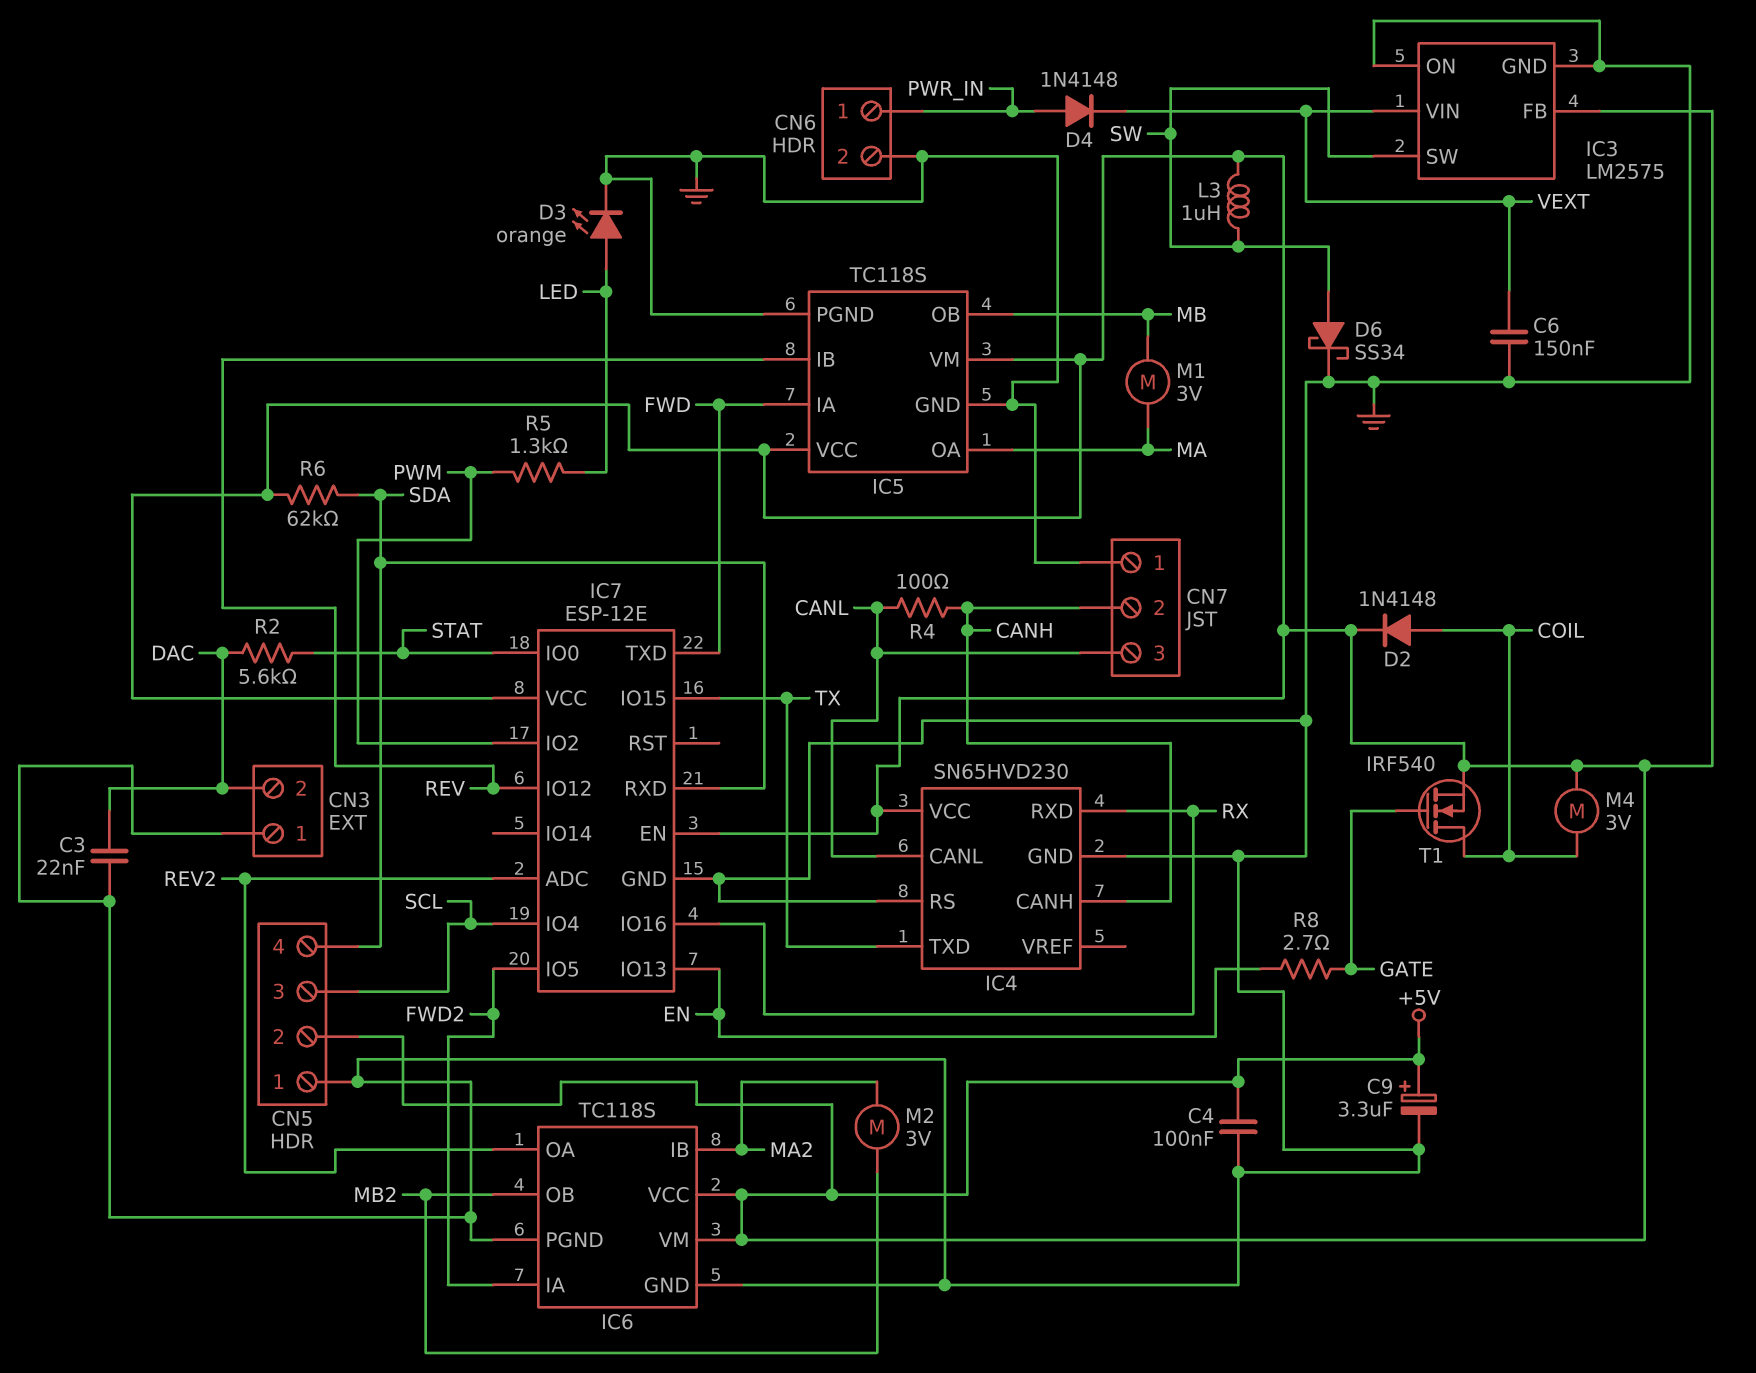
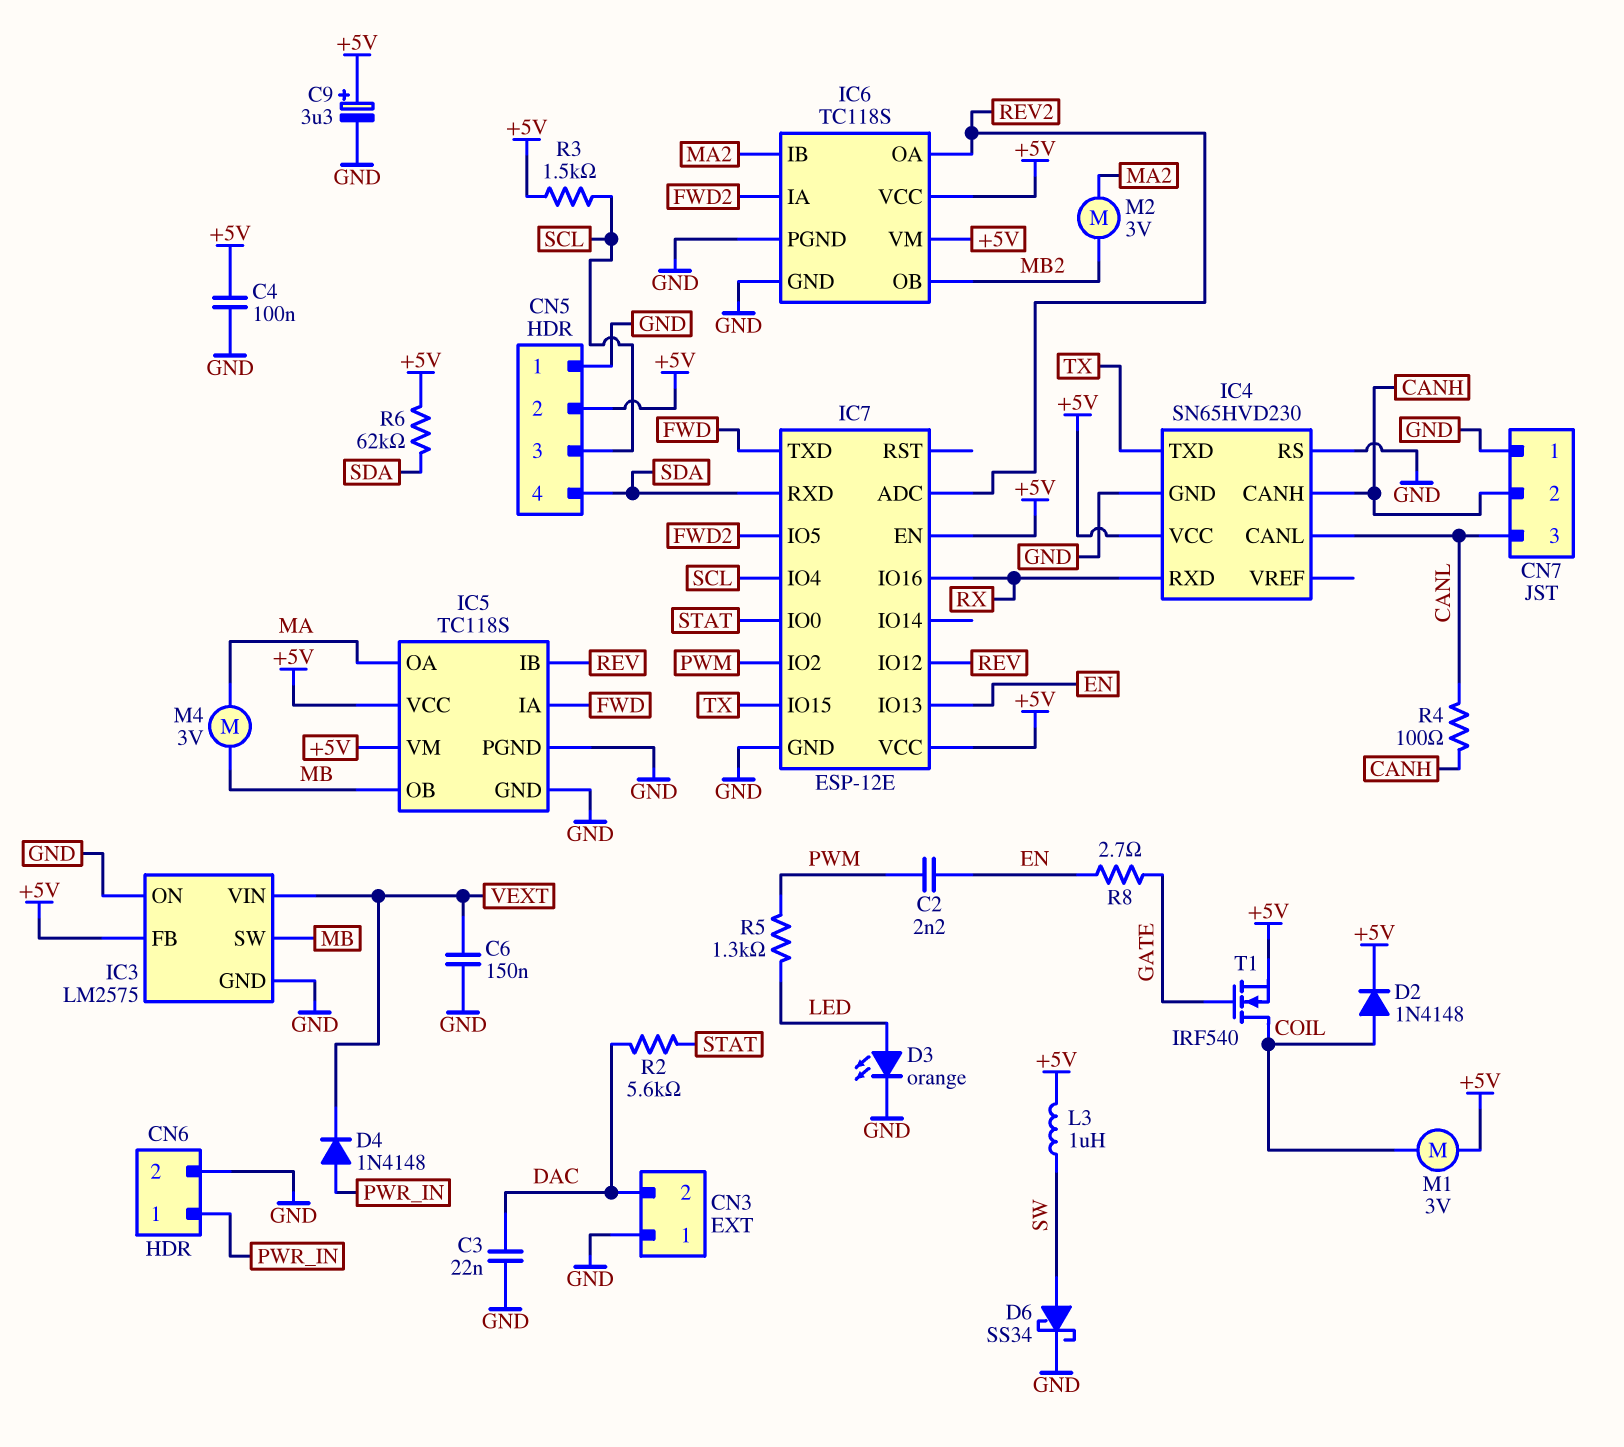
C2: none -> 2.2nF (EN, PWM)
IC3 pin SW: SW -> MB
M1: motor 3V (MA, MB) -> motor 3V (+5V, COIL)
M4: motor 3V (+5V, COIL) -> motor 3V (MA, MB)
R3: none -> 1.5k (+5V, SCL)

